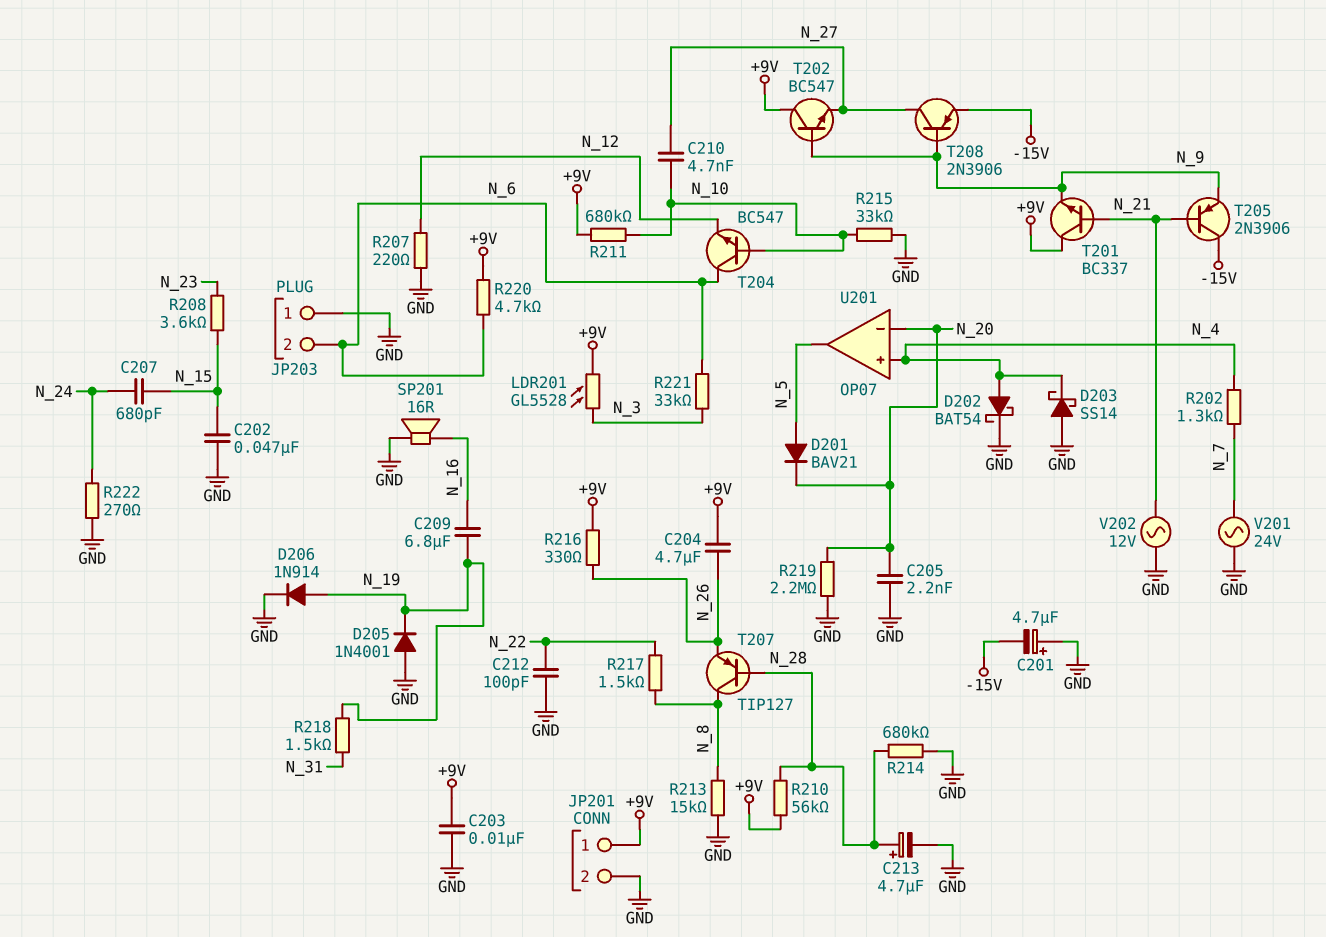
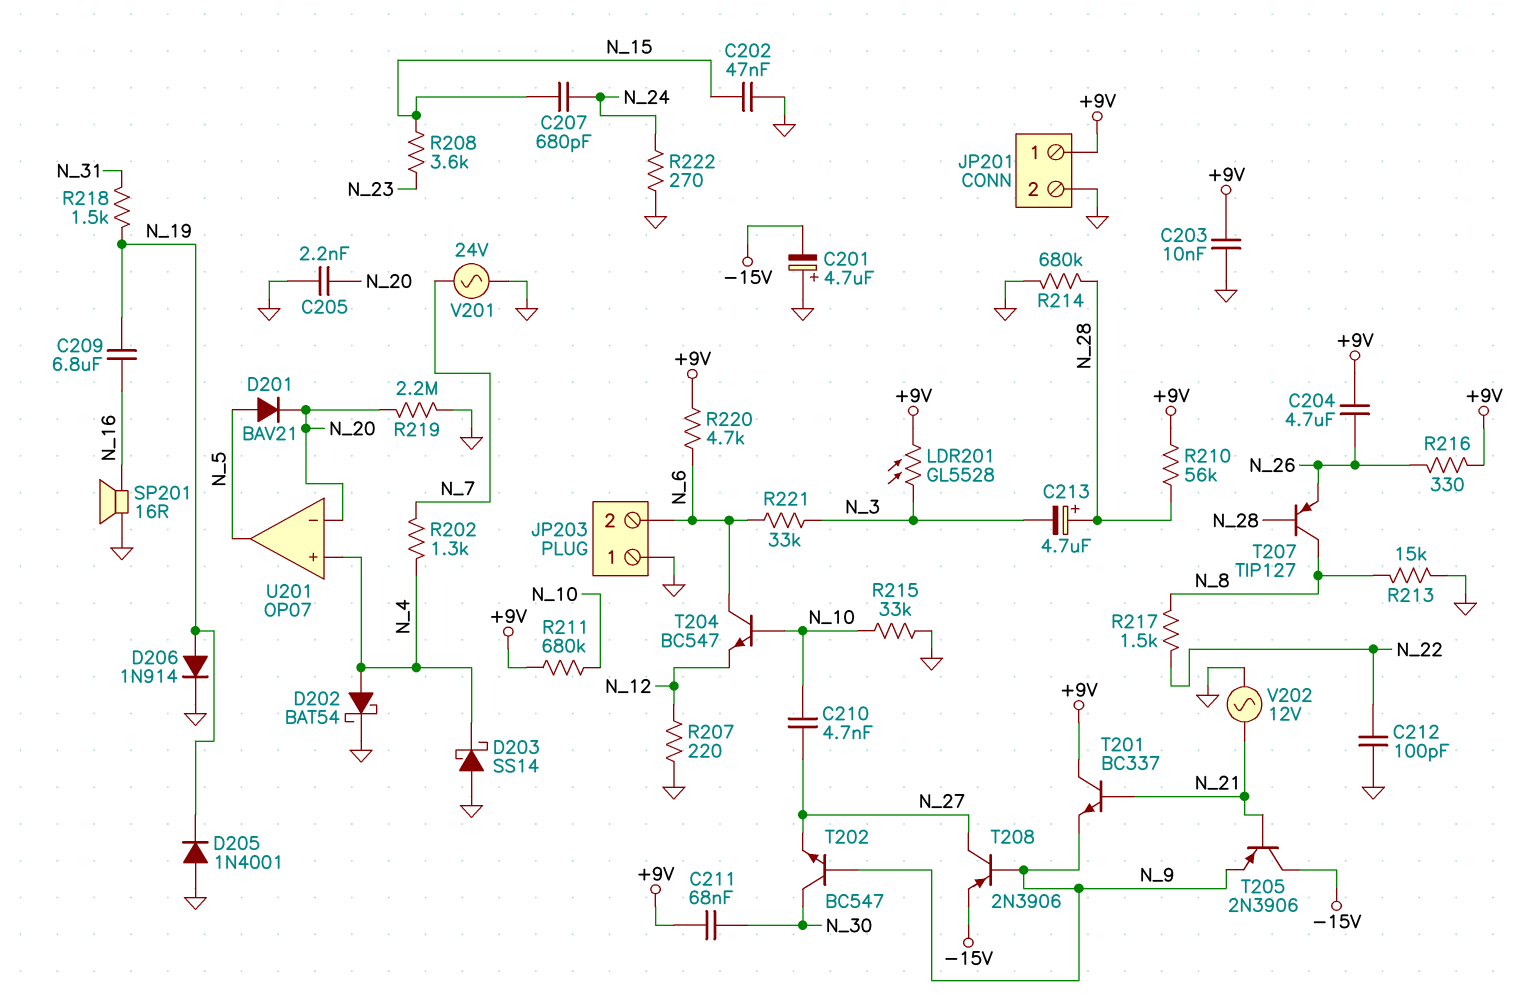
C211: none -> 68nF (+9V, N_30)
C213: 4.7uF (plus N_28, minus GND) -> 4.7uF (plus N_28, minus N_3)
T202: NPN BC547 (B N_9, C +9V, E N_27) -> NPN BC547 (B N_9, C N_30, E N_27)

